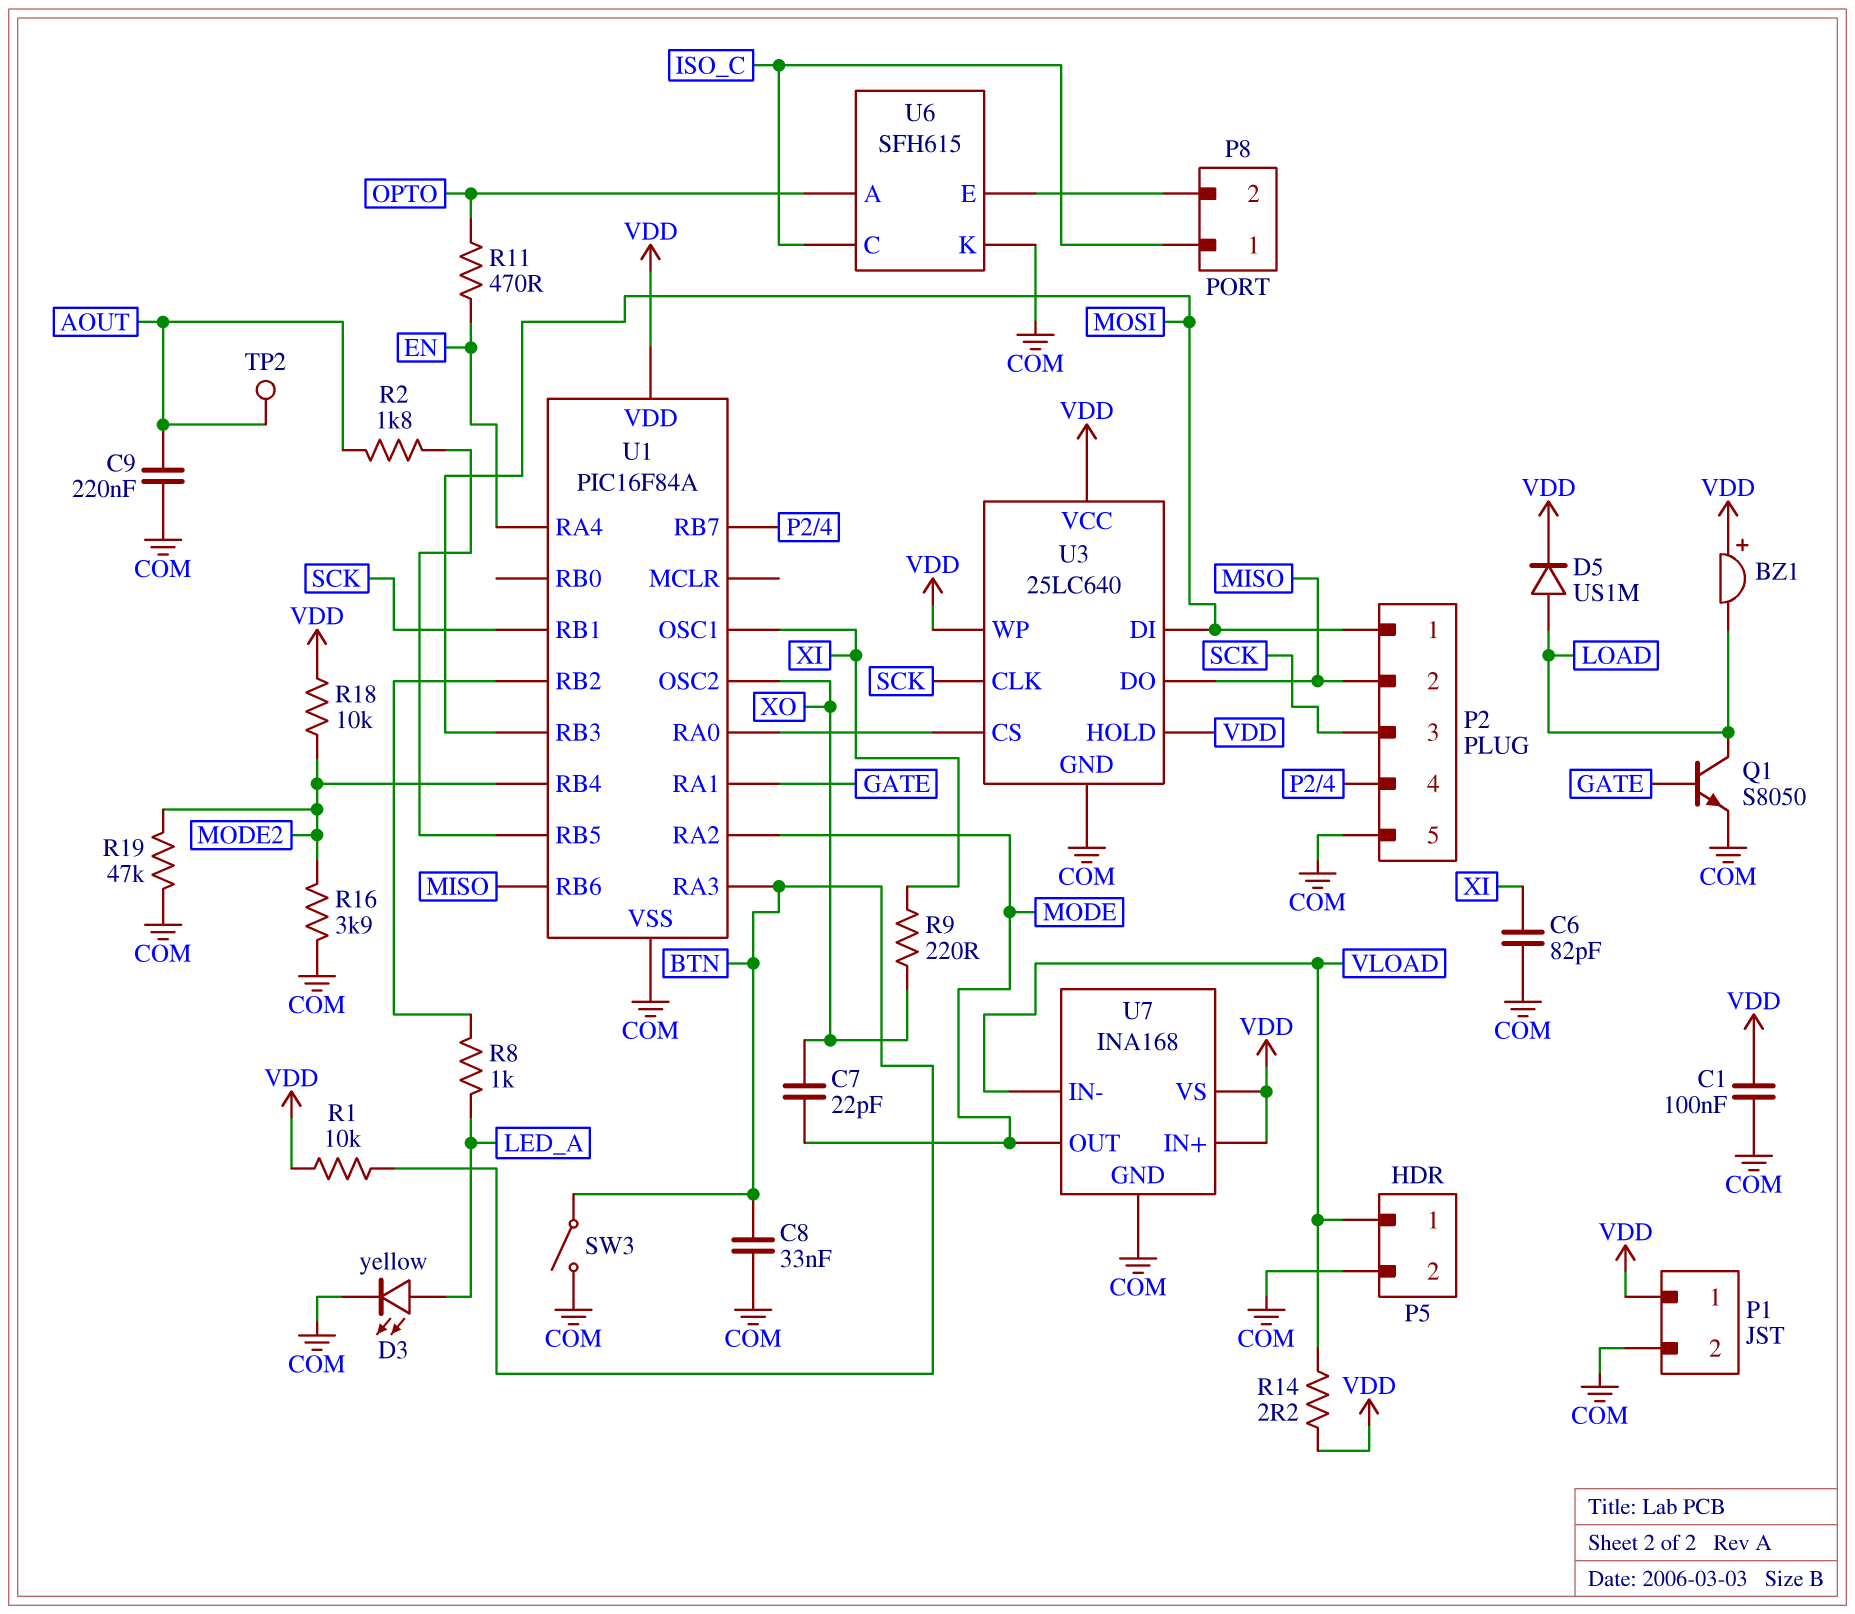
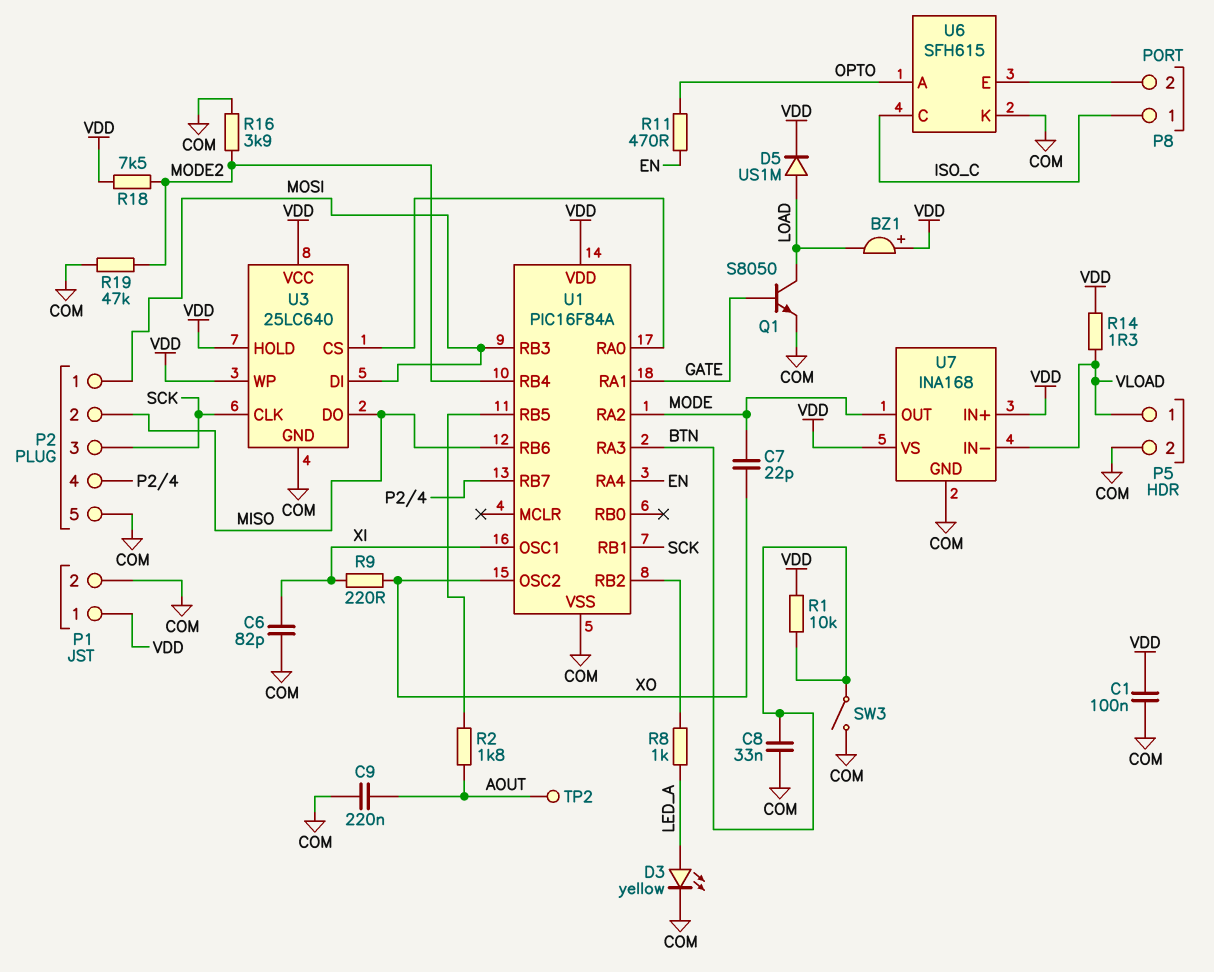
R14: 2.2 (VDD, VLOAD) -> 1.3 (VDD, VLOAD)
R18: 10k (MODE2, VDD) -> 7.5k (MODE2, VDD)

